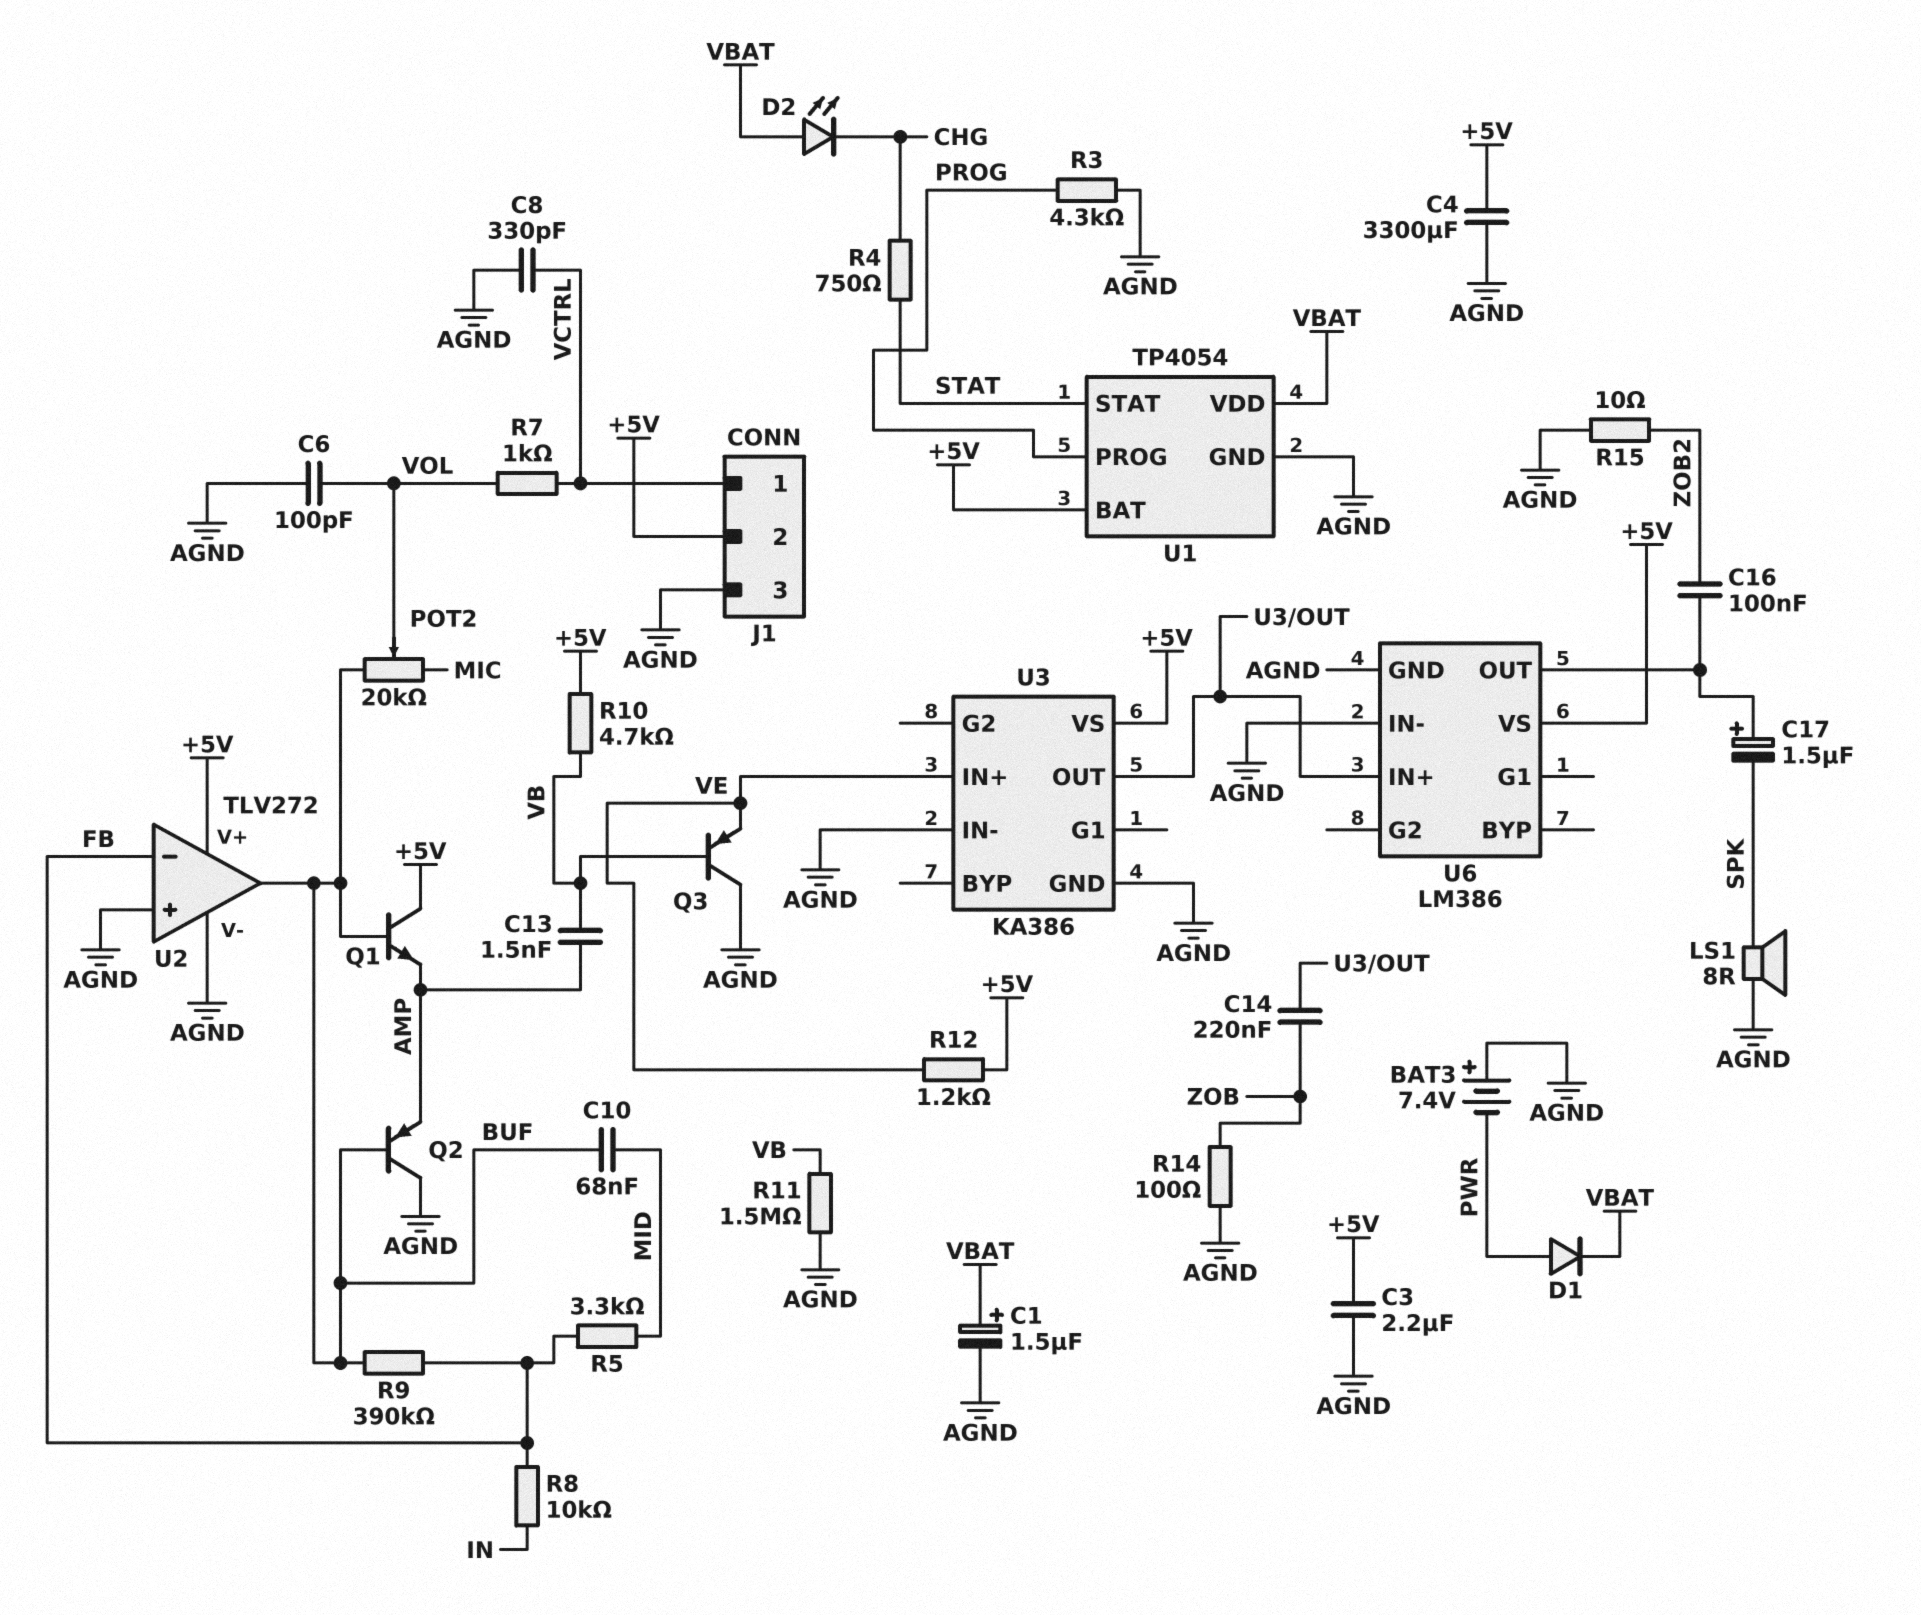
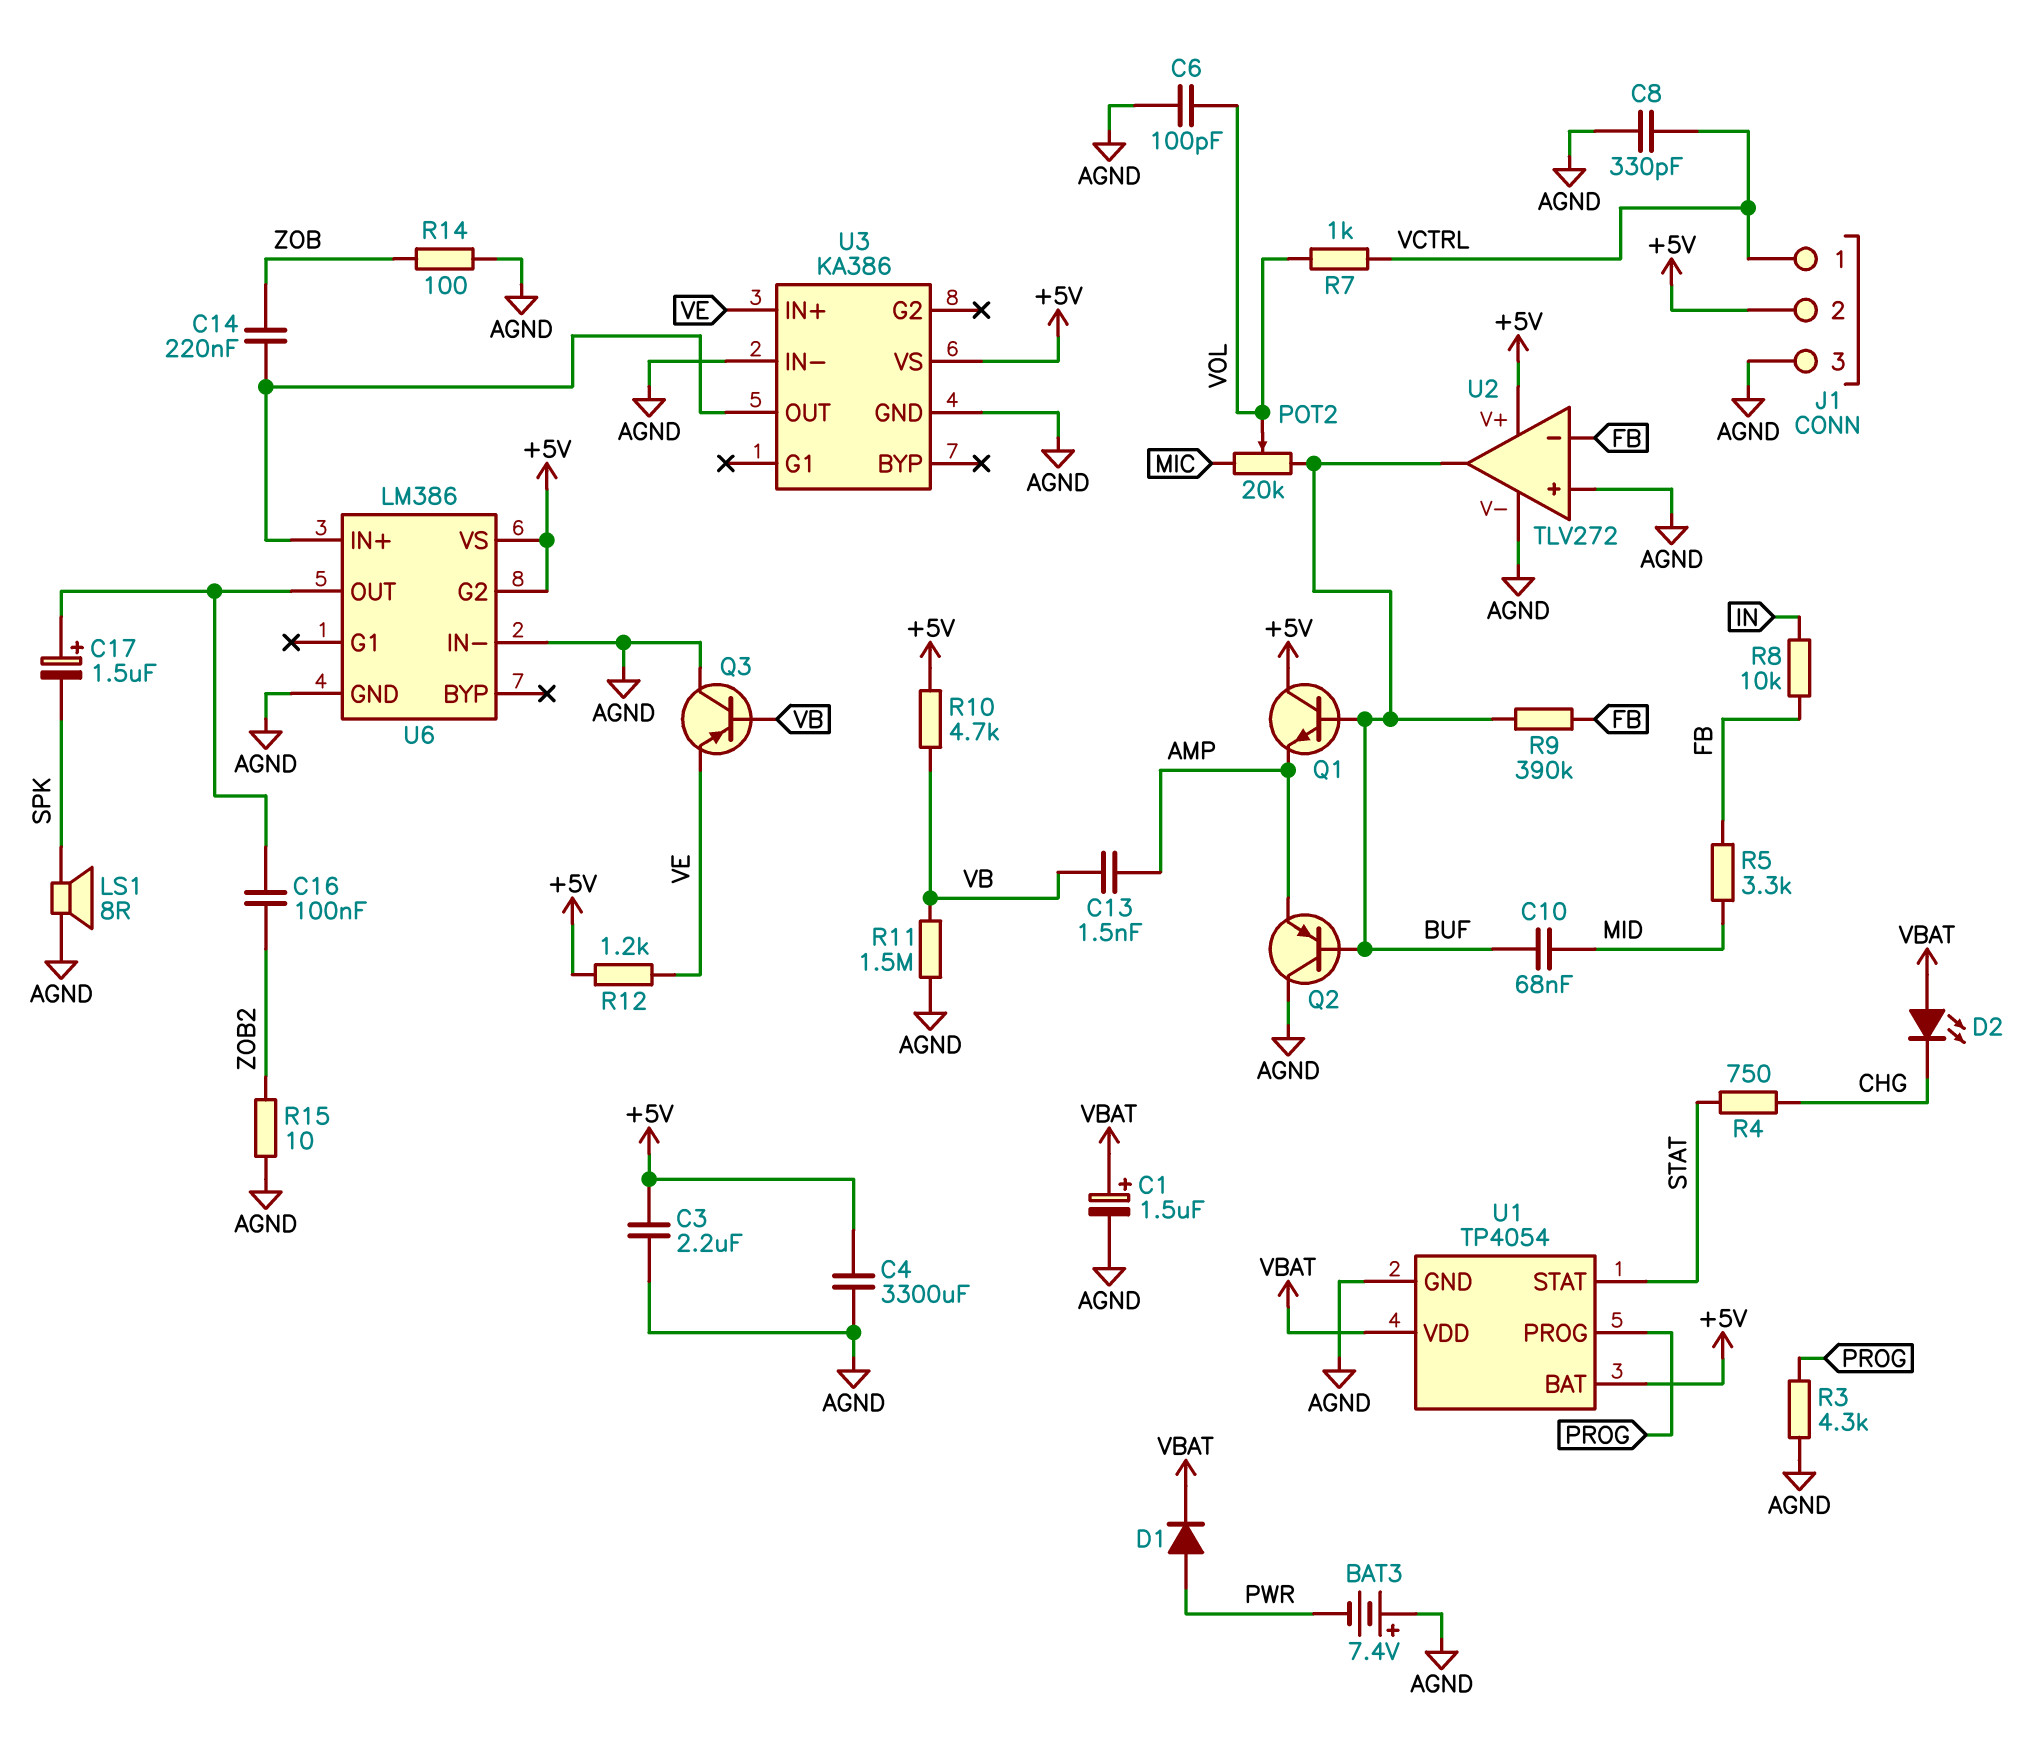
U6 pin G2: none -> +5V

